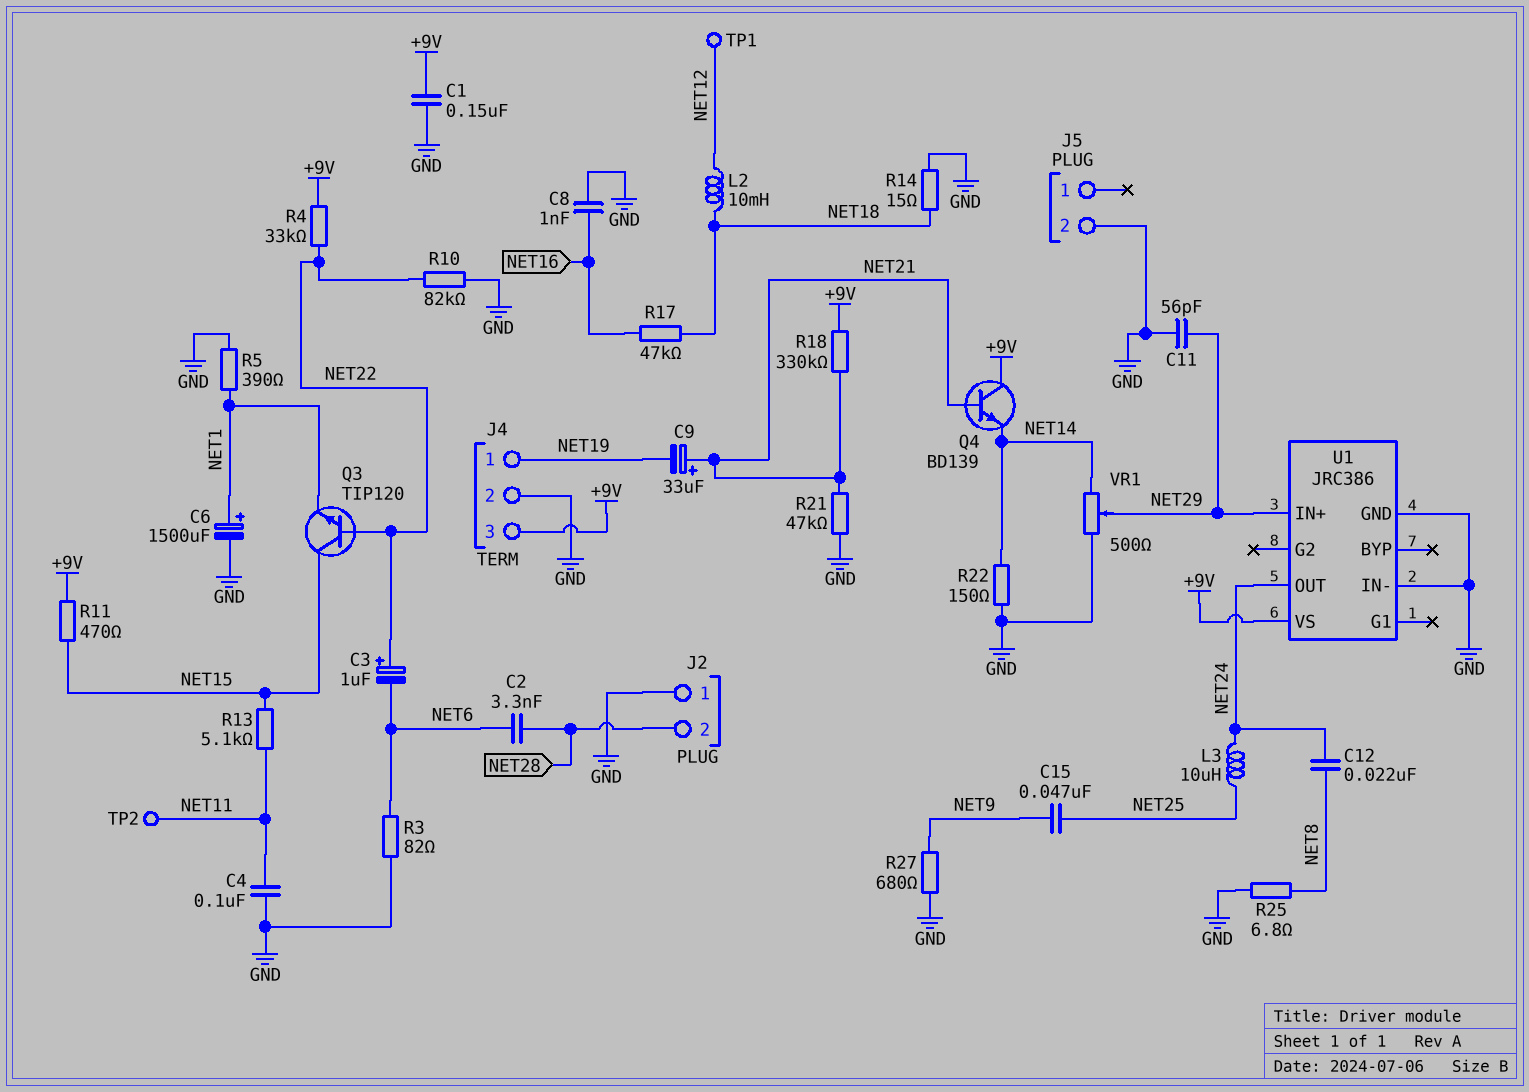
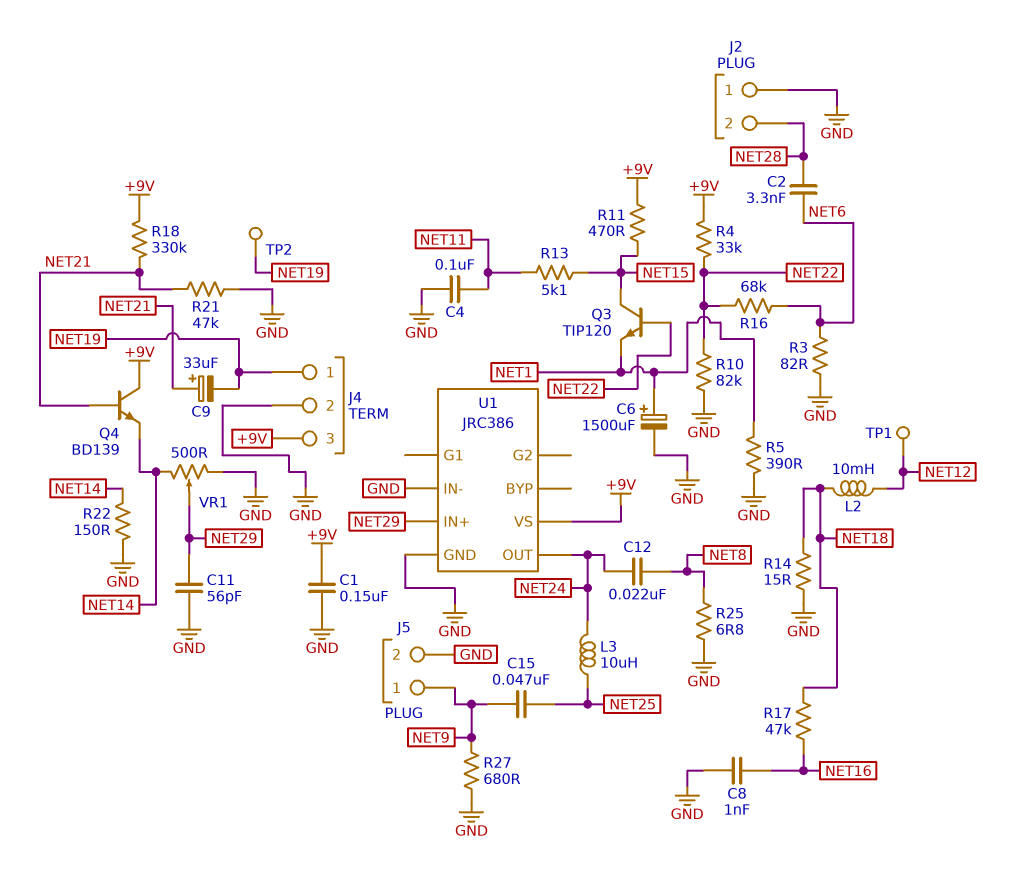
C3: 1uF (plus NET22, minus NET6) -> none
J5 pin 1: none -> NET9
R16: none -> 68k (NET6, NET22)
TP2: test point (NET11) -> test point (NET19)

